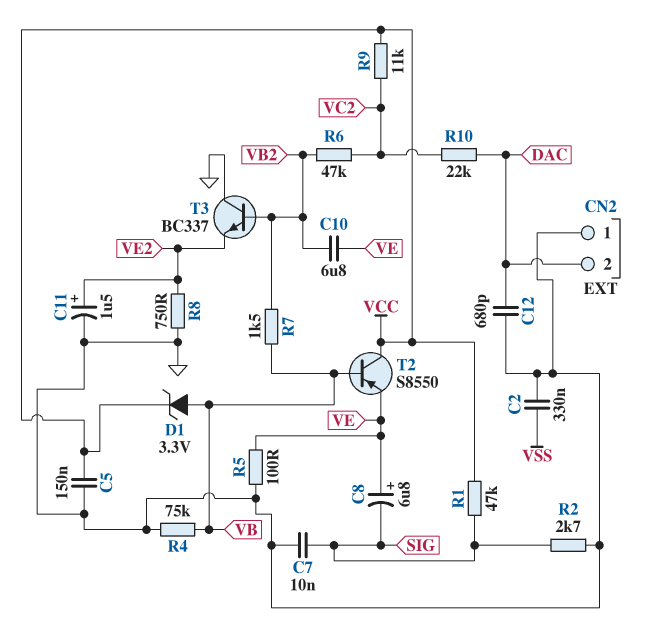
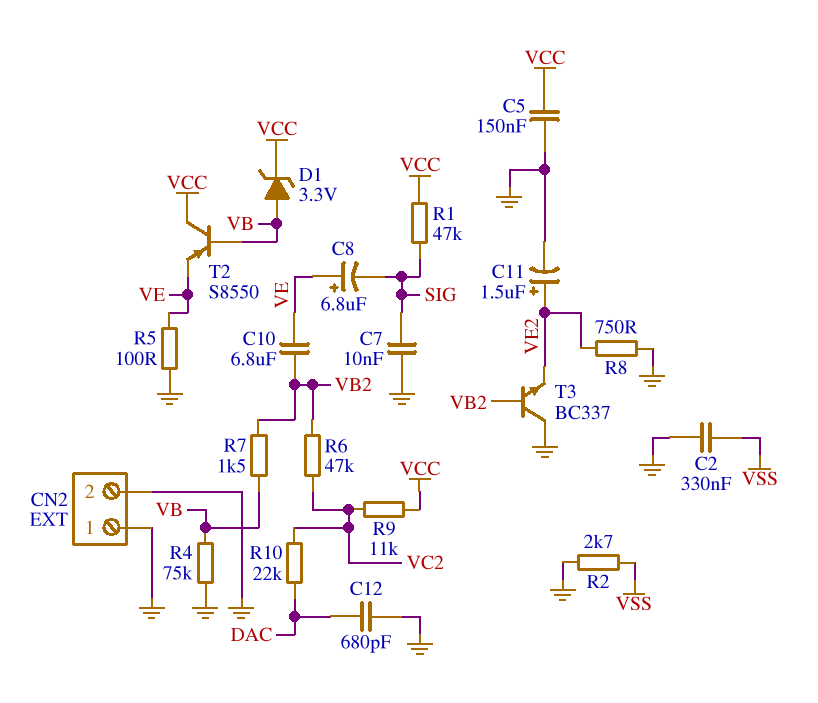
CN2 pin 2: DAC -> GND
R2: 2.7k (GND, SIG) -> 2.7k (GND, VSS)

